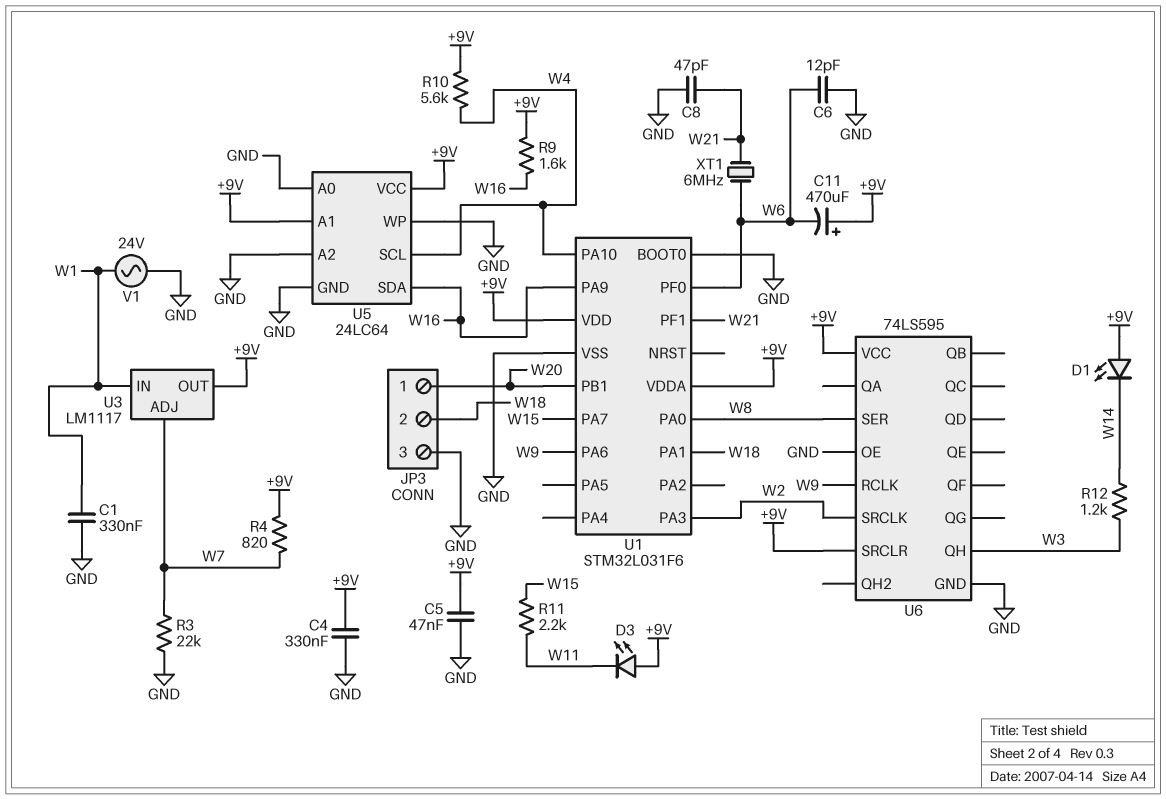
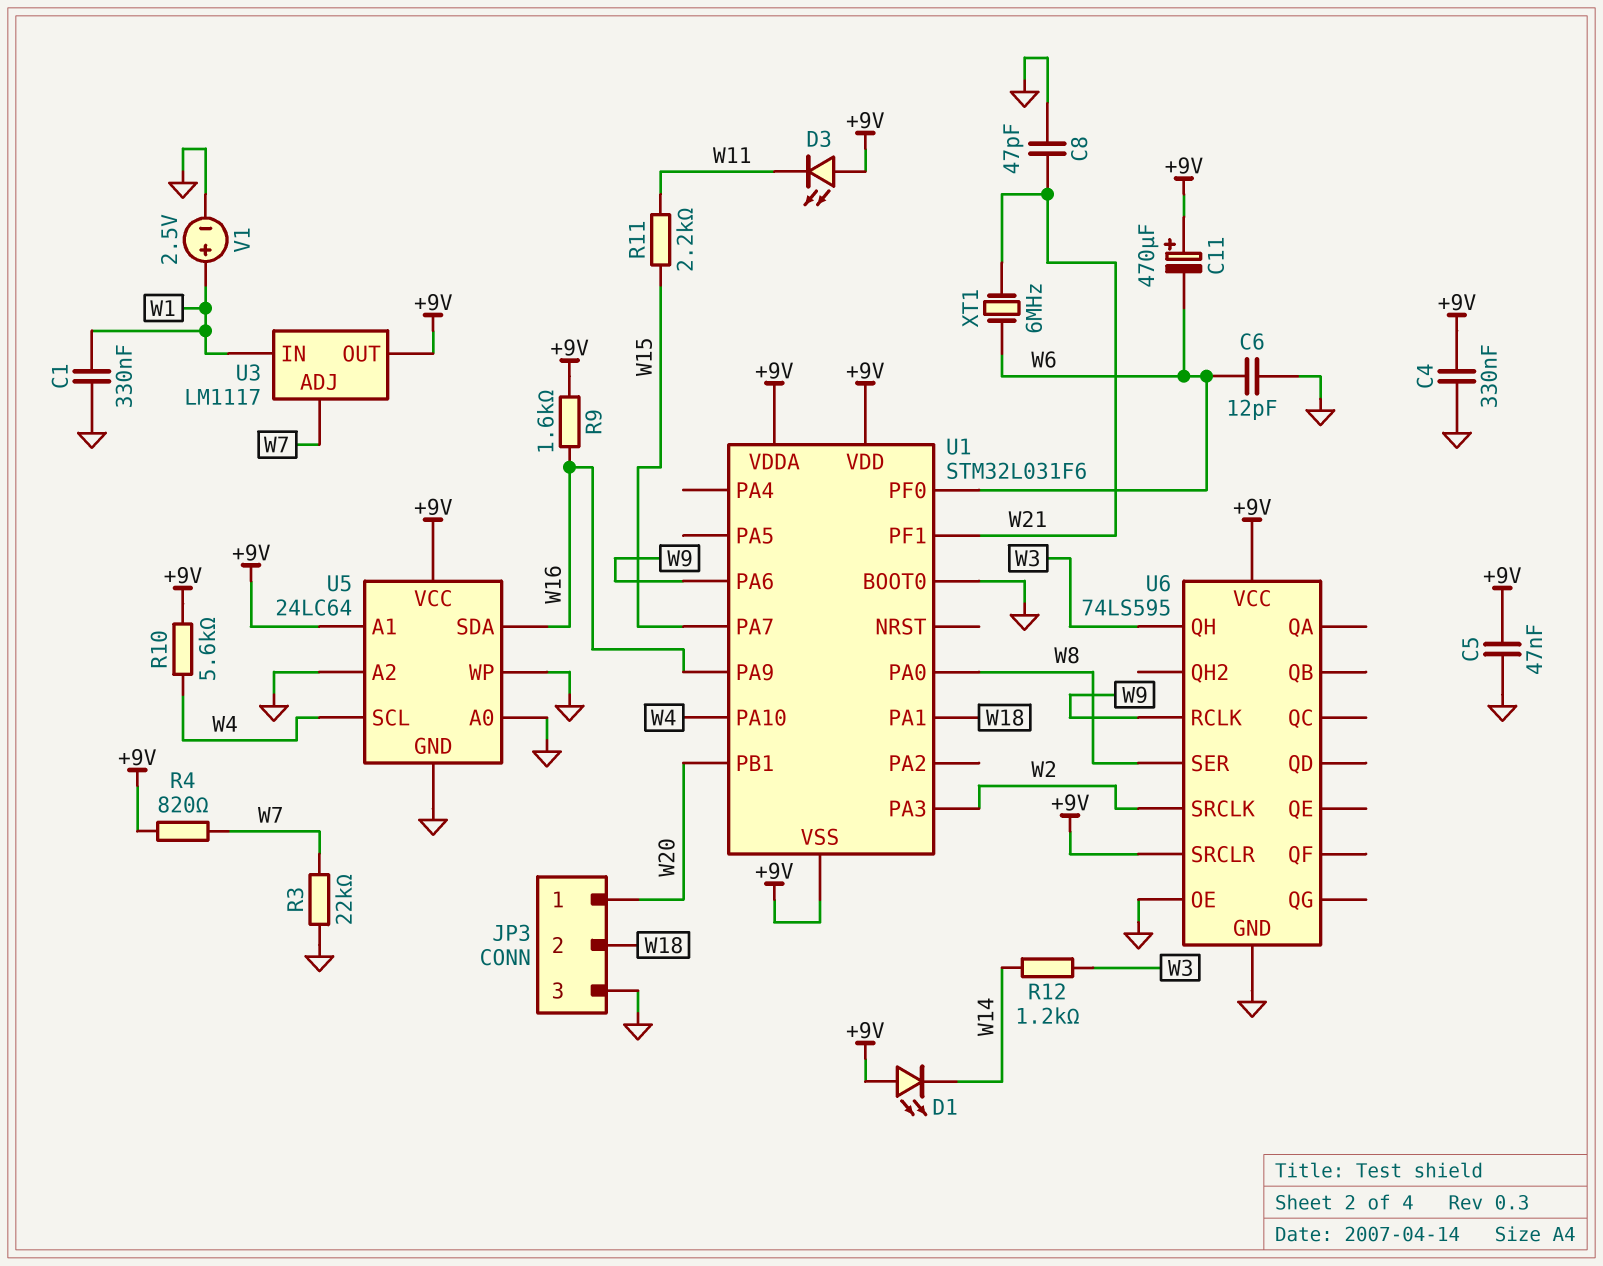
U1 pin VSS: GND -> +9V
V1: AC 24V (GND, W1) -> 2.5V (plus W1, minus GND)

